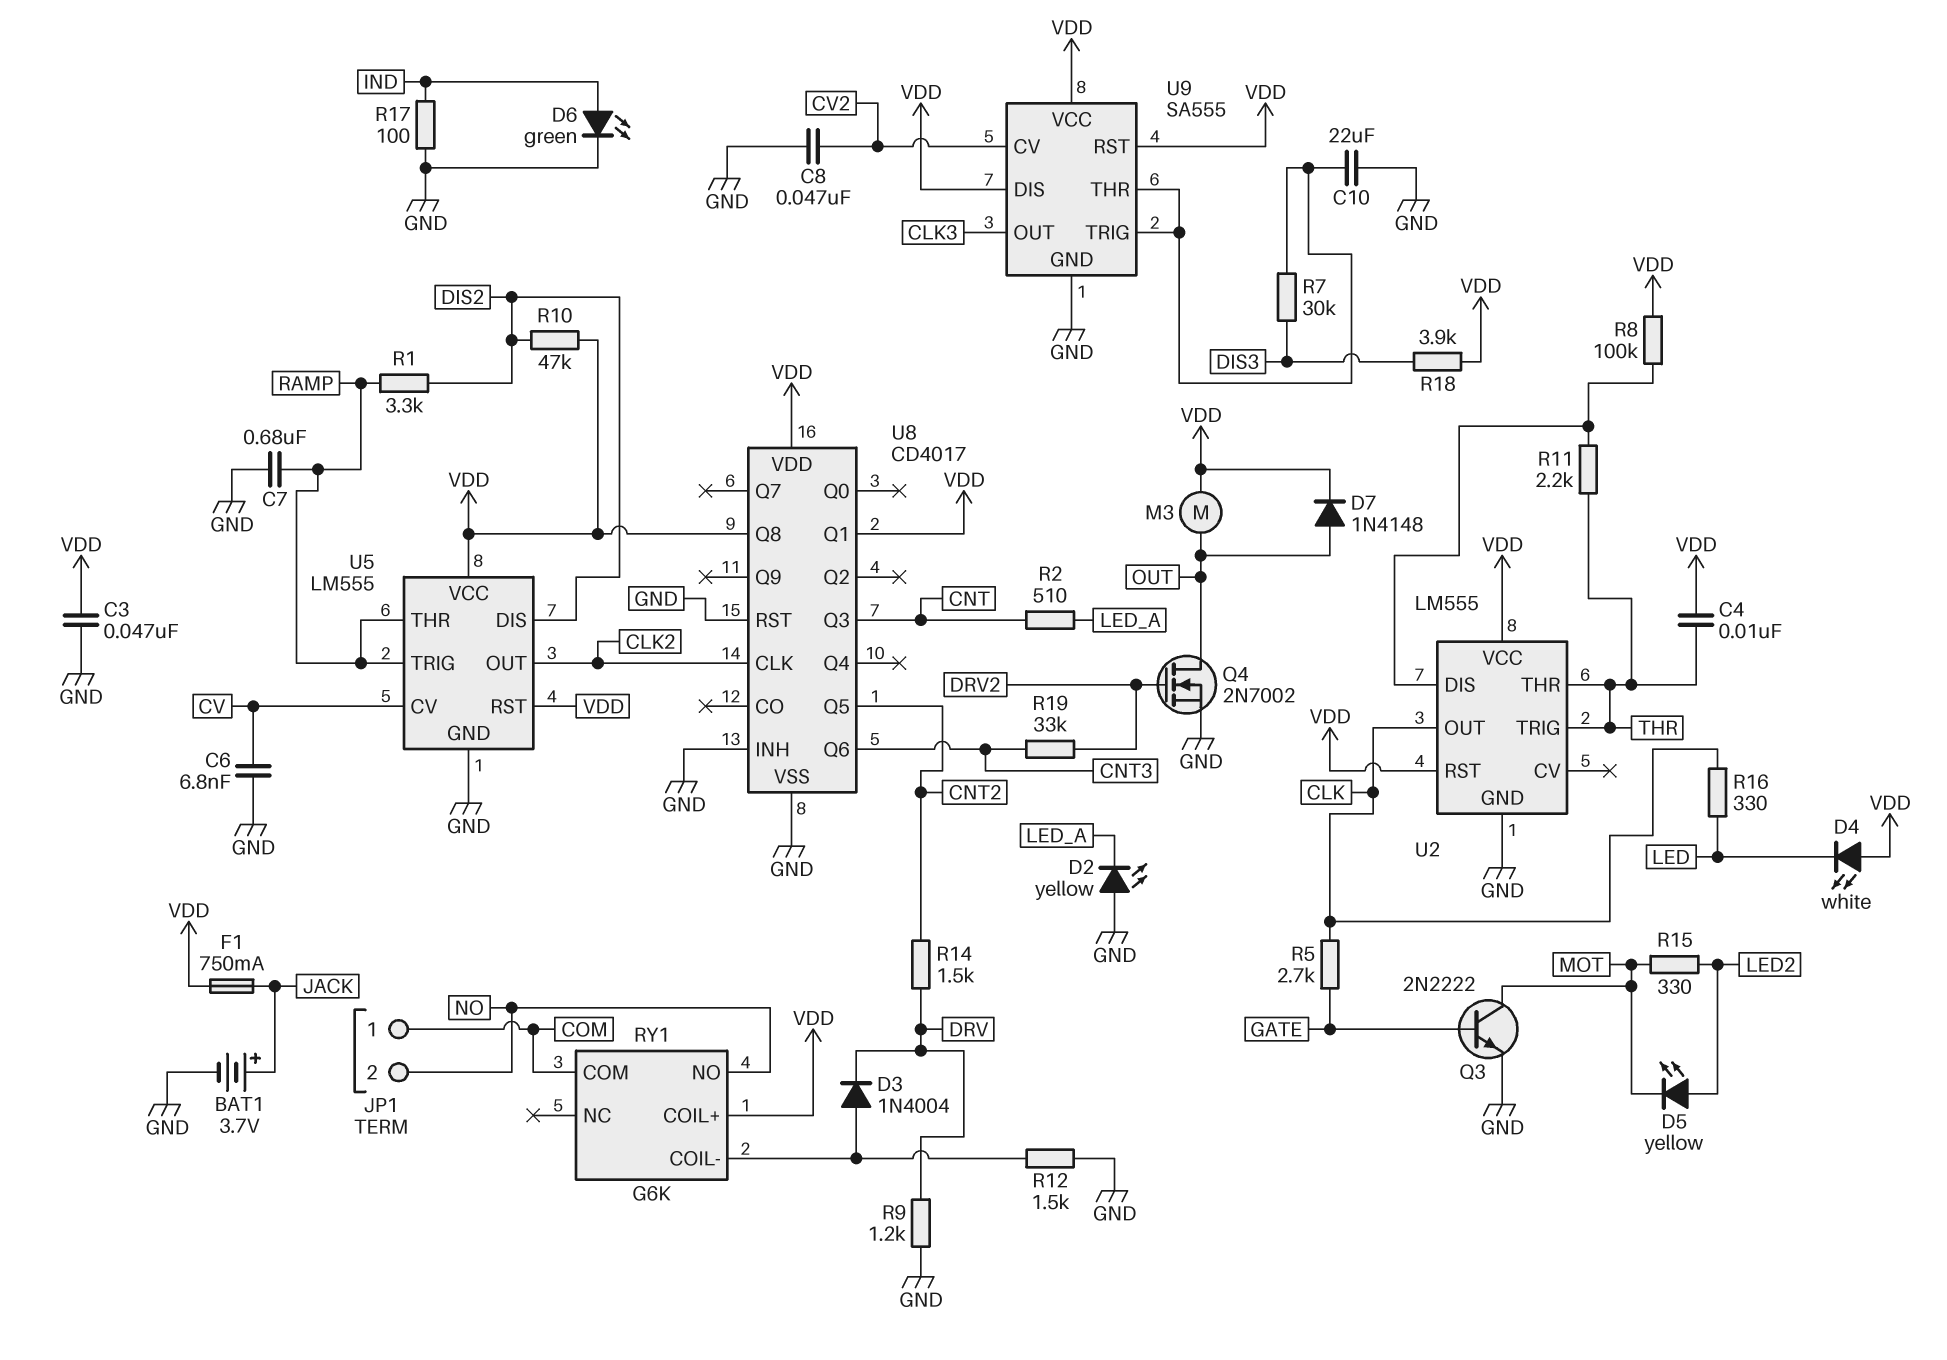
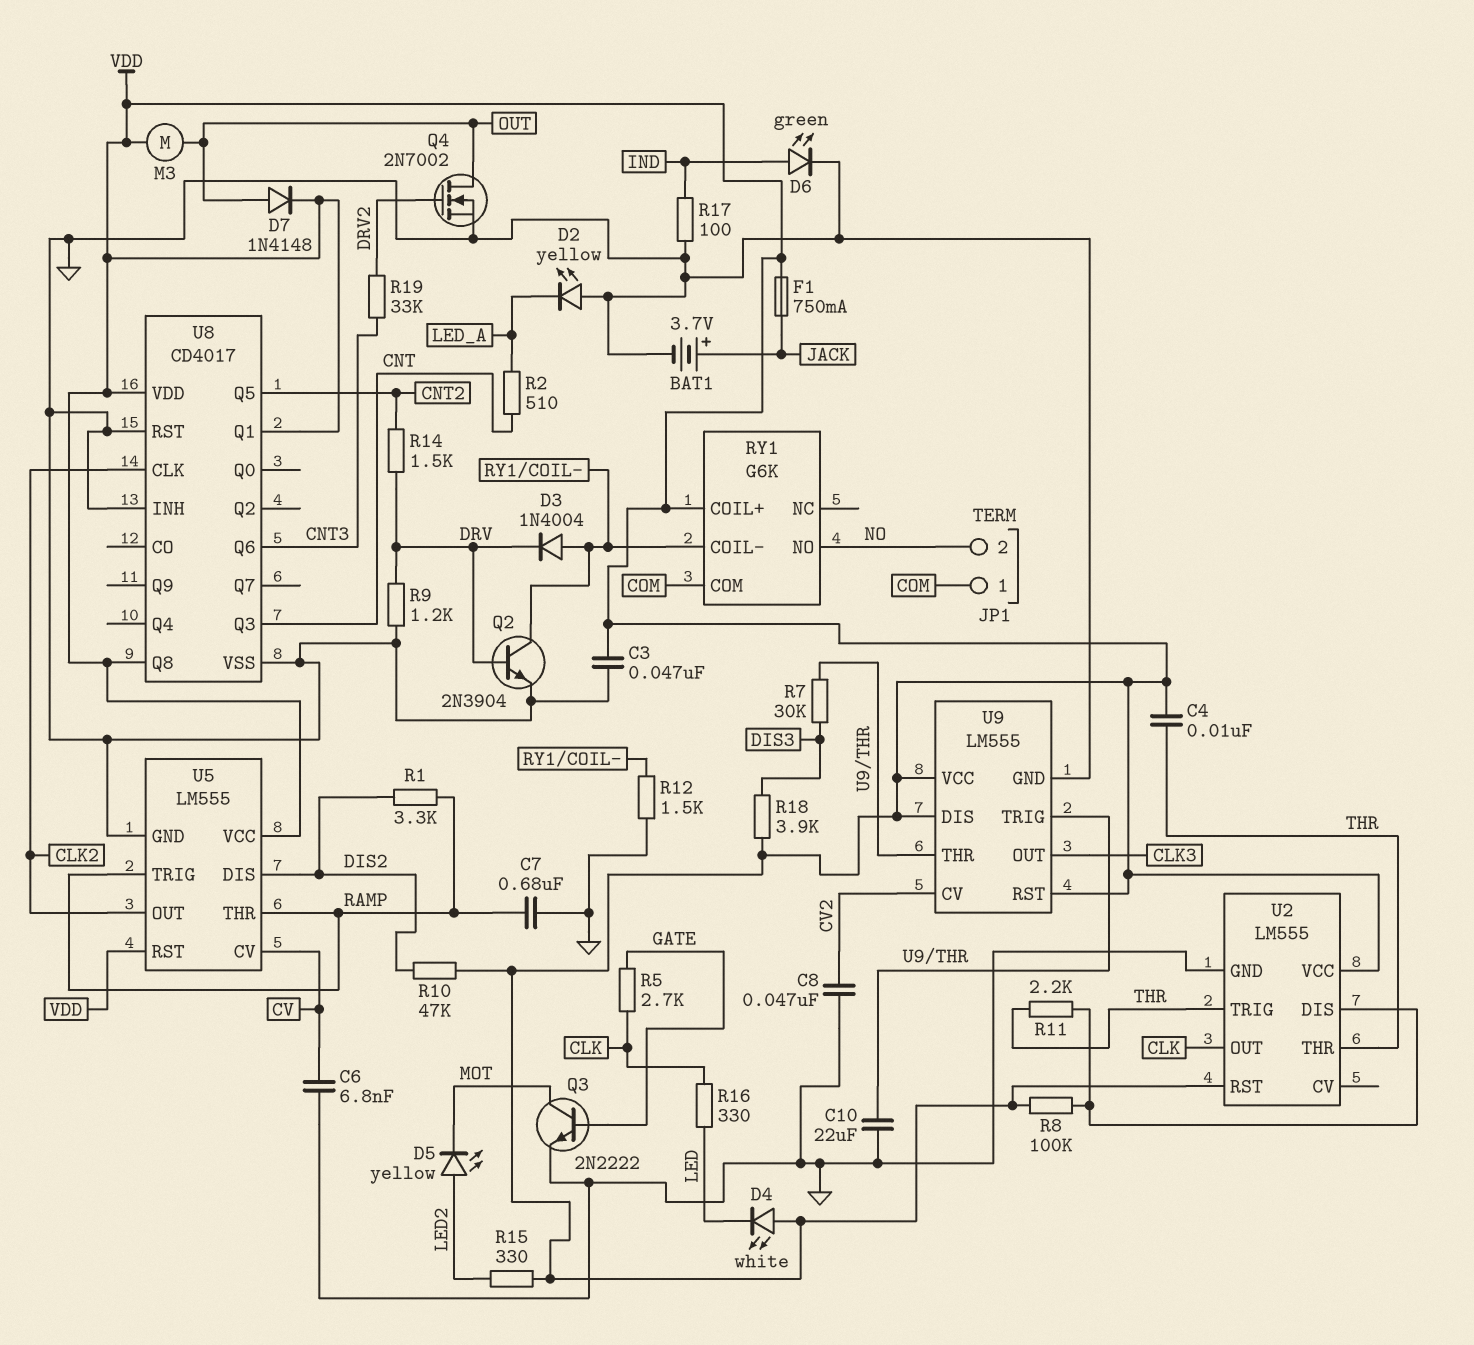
Q2: none -> NPN 2N3904 (B DRV, C RY1/COIL-, E GND)
R15: 330 (LED2, MOT) -> 330 (LED2, VDD)
U9: SA555 -> LM555

